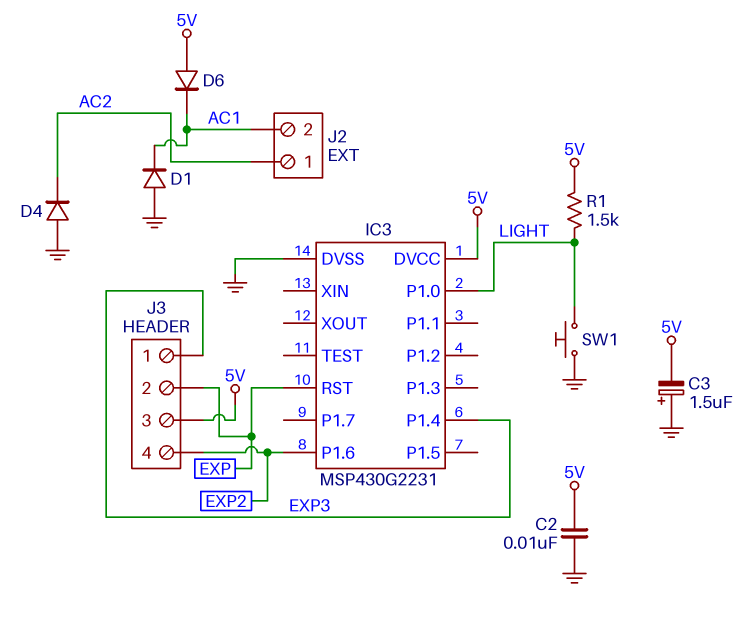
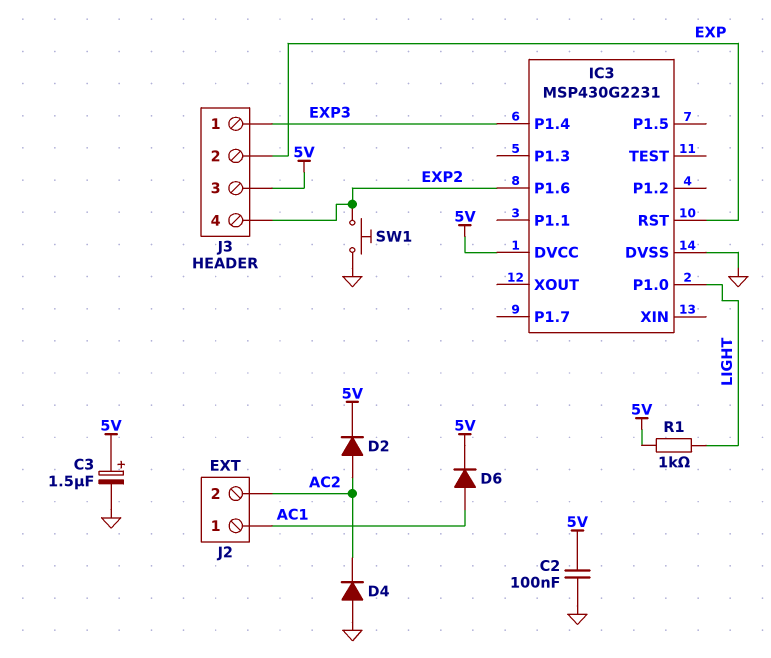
C2: 10nF (5V, GND) -> 100nF (5V, GND)
C3: 1.5uF (plus GND, minus 5V) -> 1.5uF (plus 5V, minus GND)
D1: diode (A GND, K AC1) -> none
D2: none -> diode (A AC2, K 5V)
D6: diode (A 5V, K AC1) -> diode (A AC1, K 5V)
J2 pin 1: AC2 -> AC1
J2 pin 2: AC1 -> AC2
R1: 1.5k (5V, LIGHT) -> 1k (5V, LIGHT)
SW1: button (GND, LIGHT) -> button (EXP2, GND)

